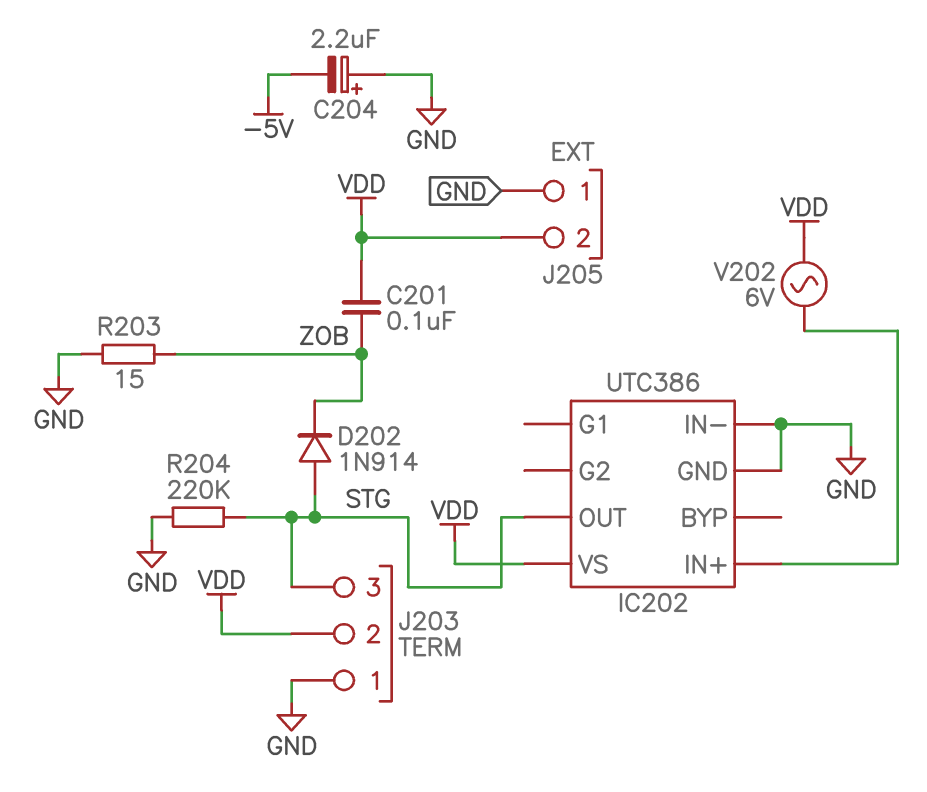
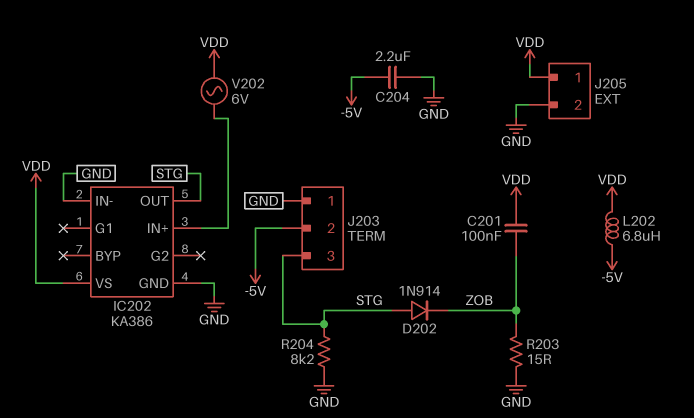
C204: 2.2uF (plus GND, minus -5V) -> 2.2uF (-5V, GND)
IC202: UTC386 -> KA386
J203 pin 2: VDD -> -5V
J205 pin 1: GND -> VDD
J205 pin 2: VDD -> GND
L202: none -> 6.8uH (-5V, VDD)
R204: 220k (GND, STG) -> 8.2k (GND, STG)

